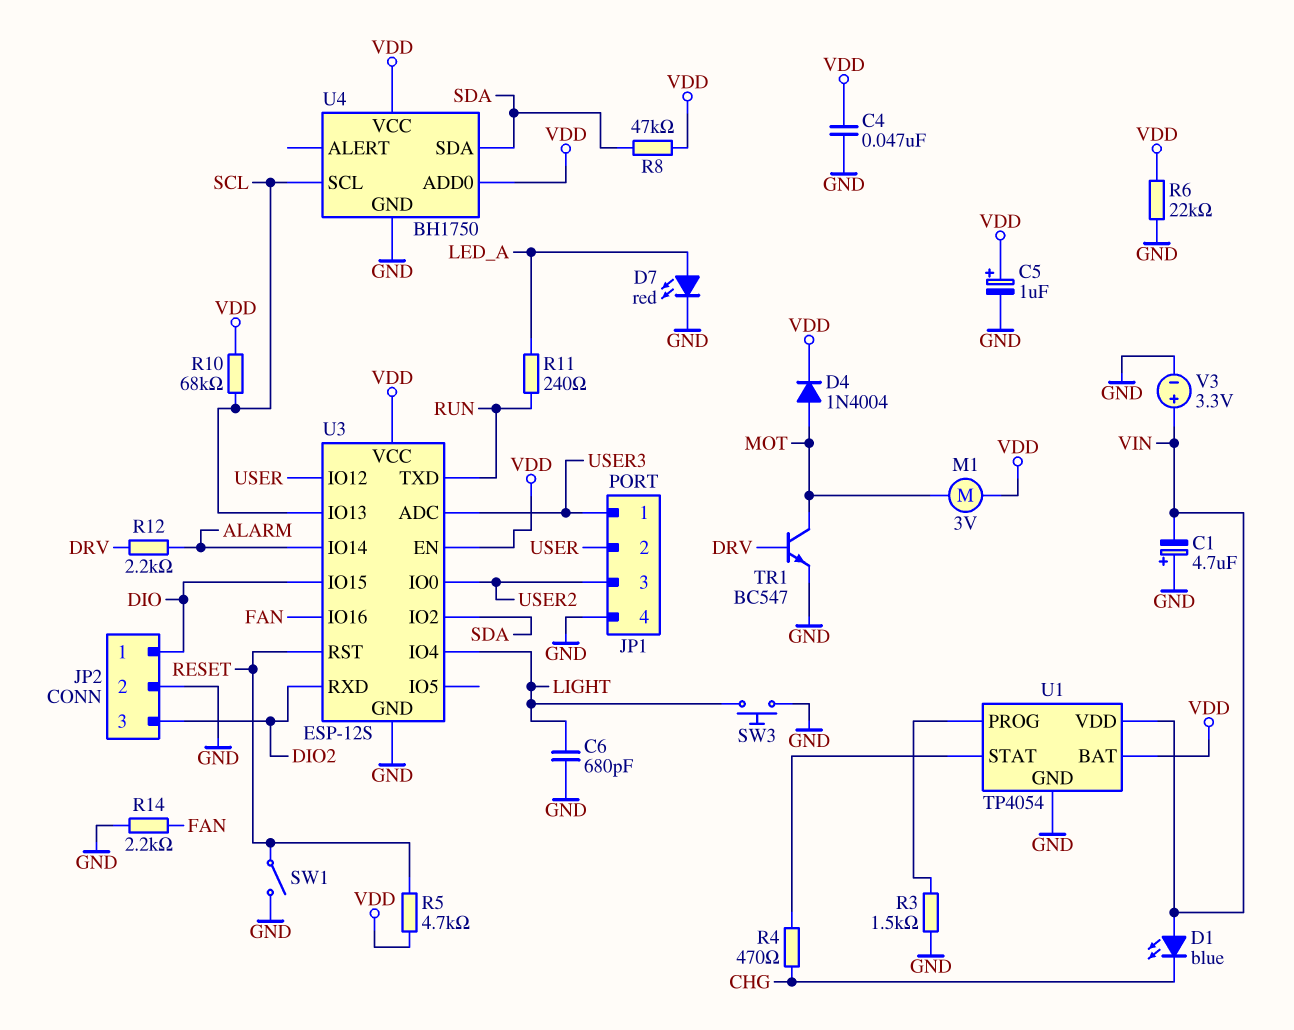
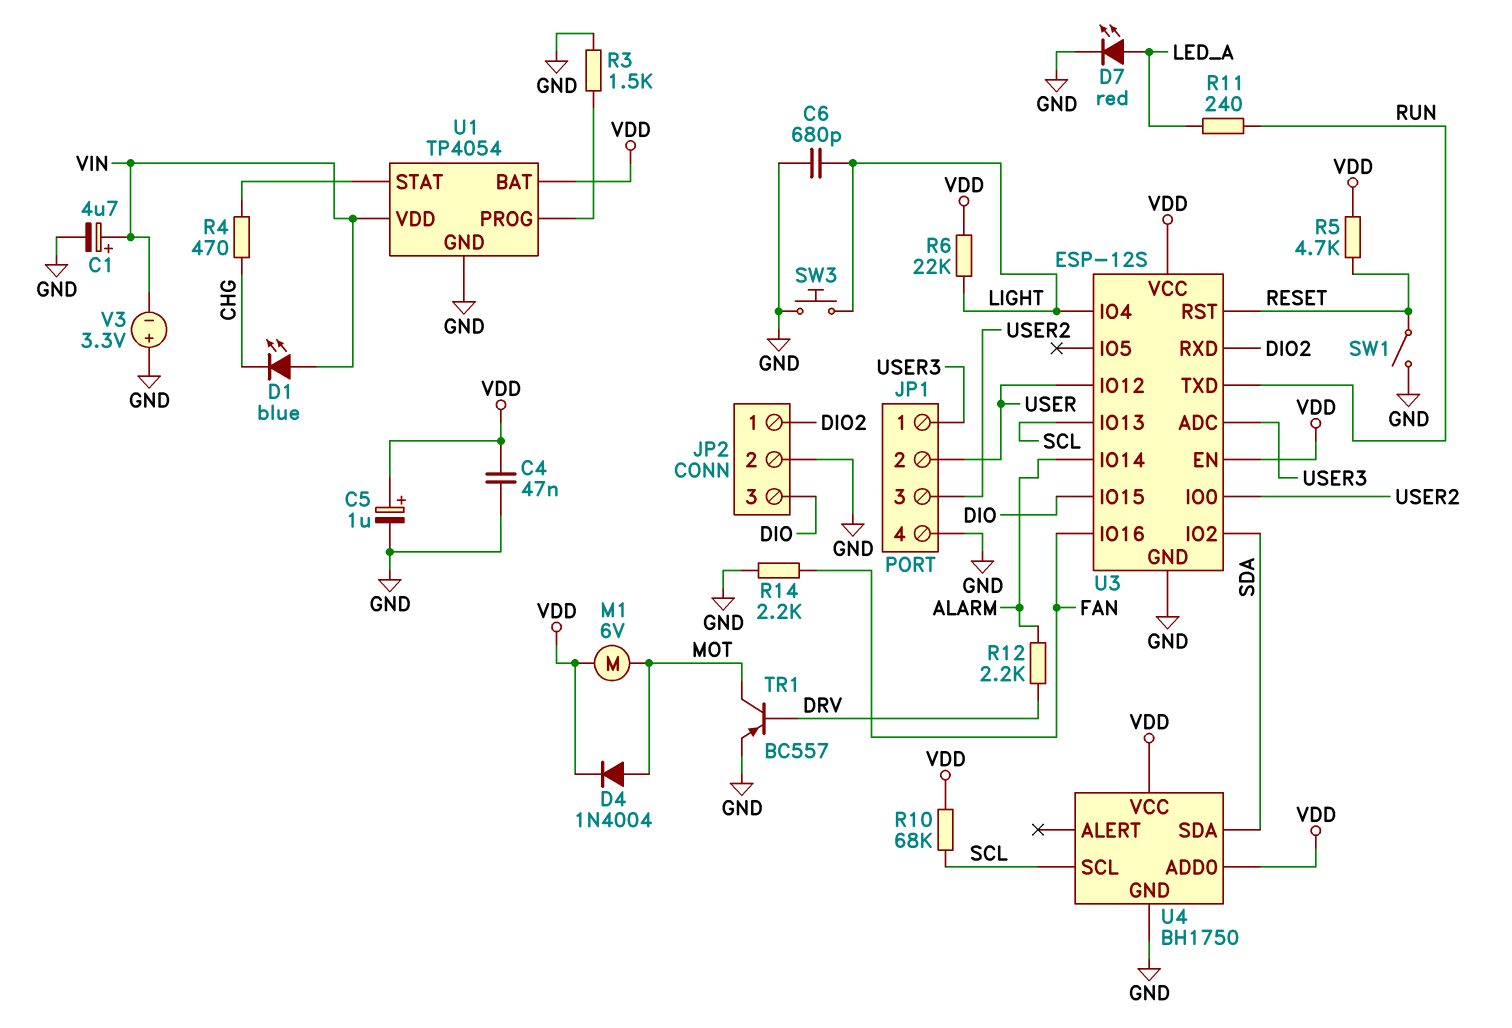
C1: 4.7uF (plus GND, minus VIN) -> 4.7uF (plus VIN, minus GND)
JP2 pin 1: DIO -> DIO2
JP2 pin 3: DIO2 -> DIO
M1: motor 3V (MOT, VDD) -> motor 6V (MOT, VDD)
R6: 22k (GND, VDD) -> 22k (LIGHT, VDD)
R8: 47k (SDA, VDD) -> none
TR1: NPN BC547 (B DRV, C MOT, E GND) -> PNP BC557 (B DRV, C MOT, E GND)
V3: 3.3V (plus VIN, minus GND) -> 3.3V (plus GND, minus VIN)

